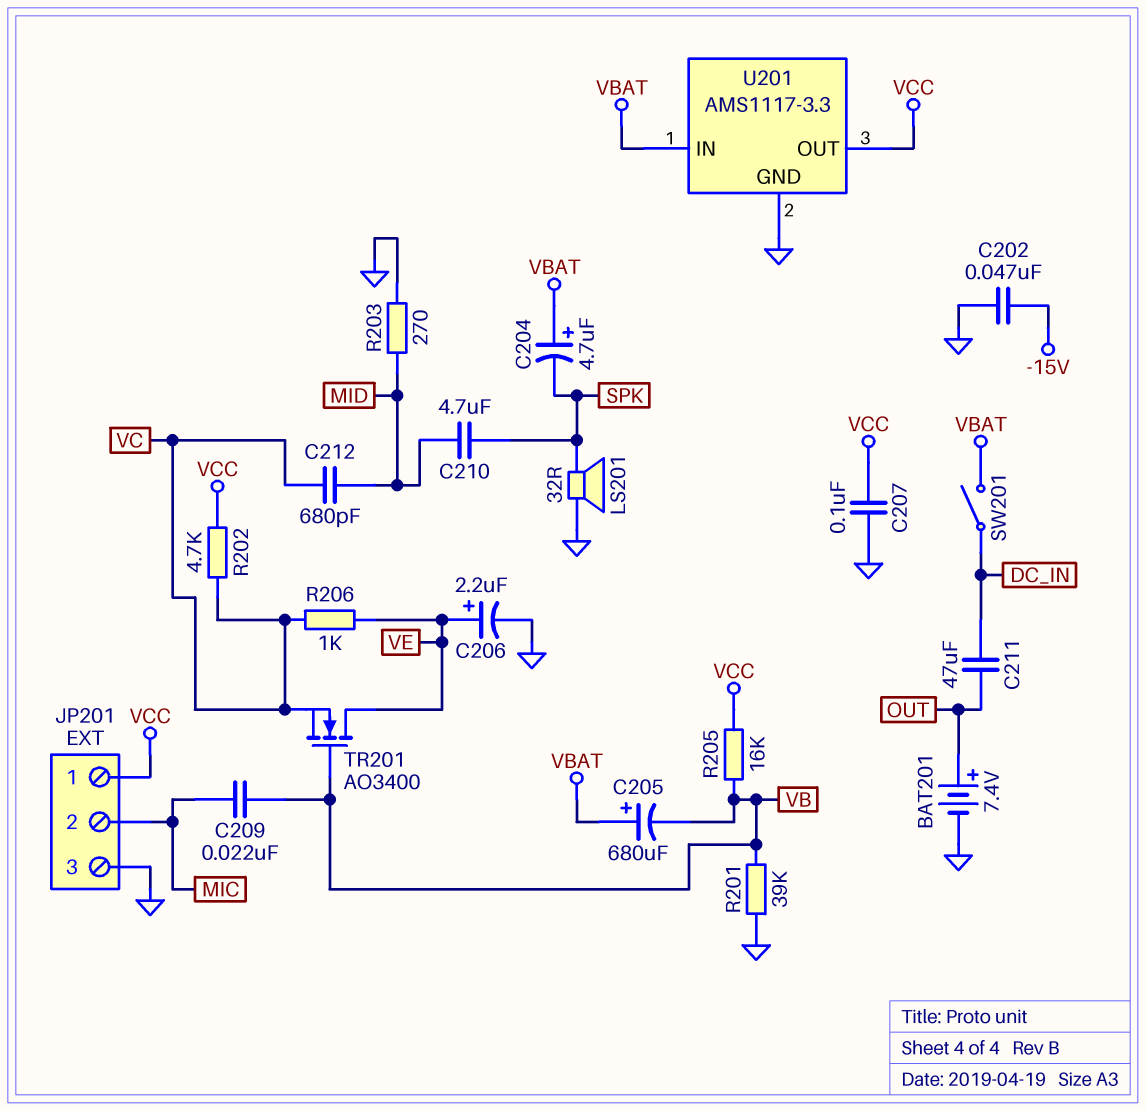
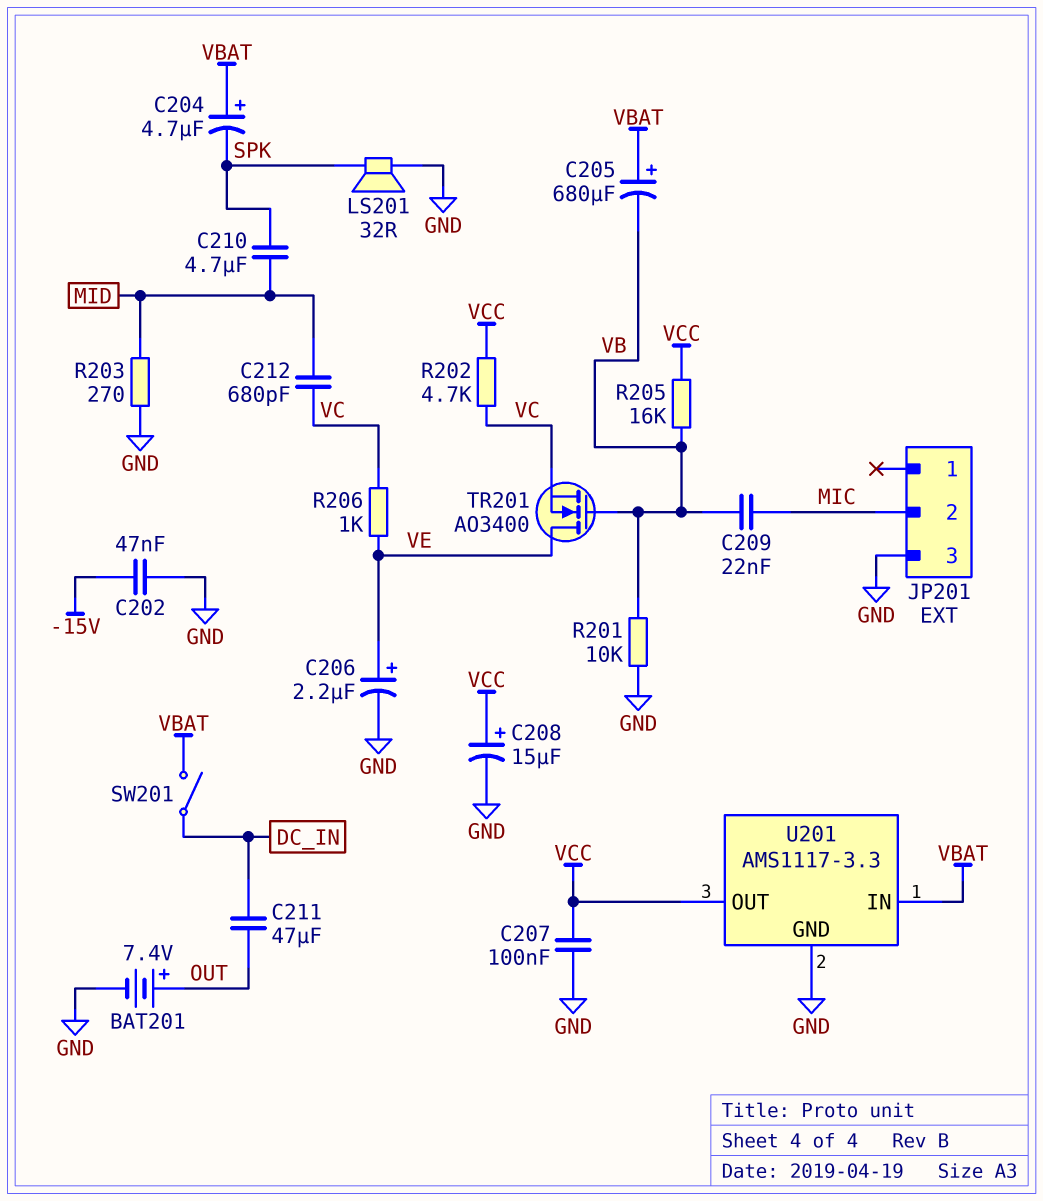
C208: none -> 15uF (plus VCC, minus GND)
JP201 pin 1: VCC -> none
R201: 39k (GND, VB) -> 10k (GND, VB)

